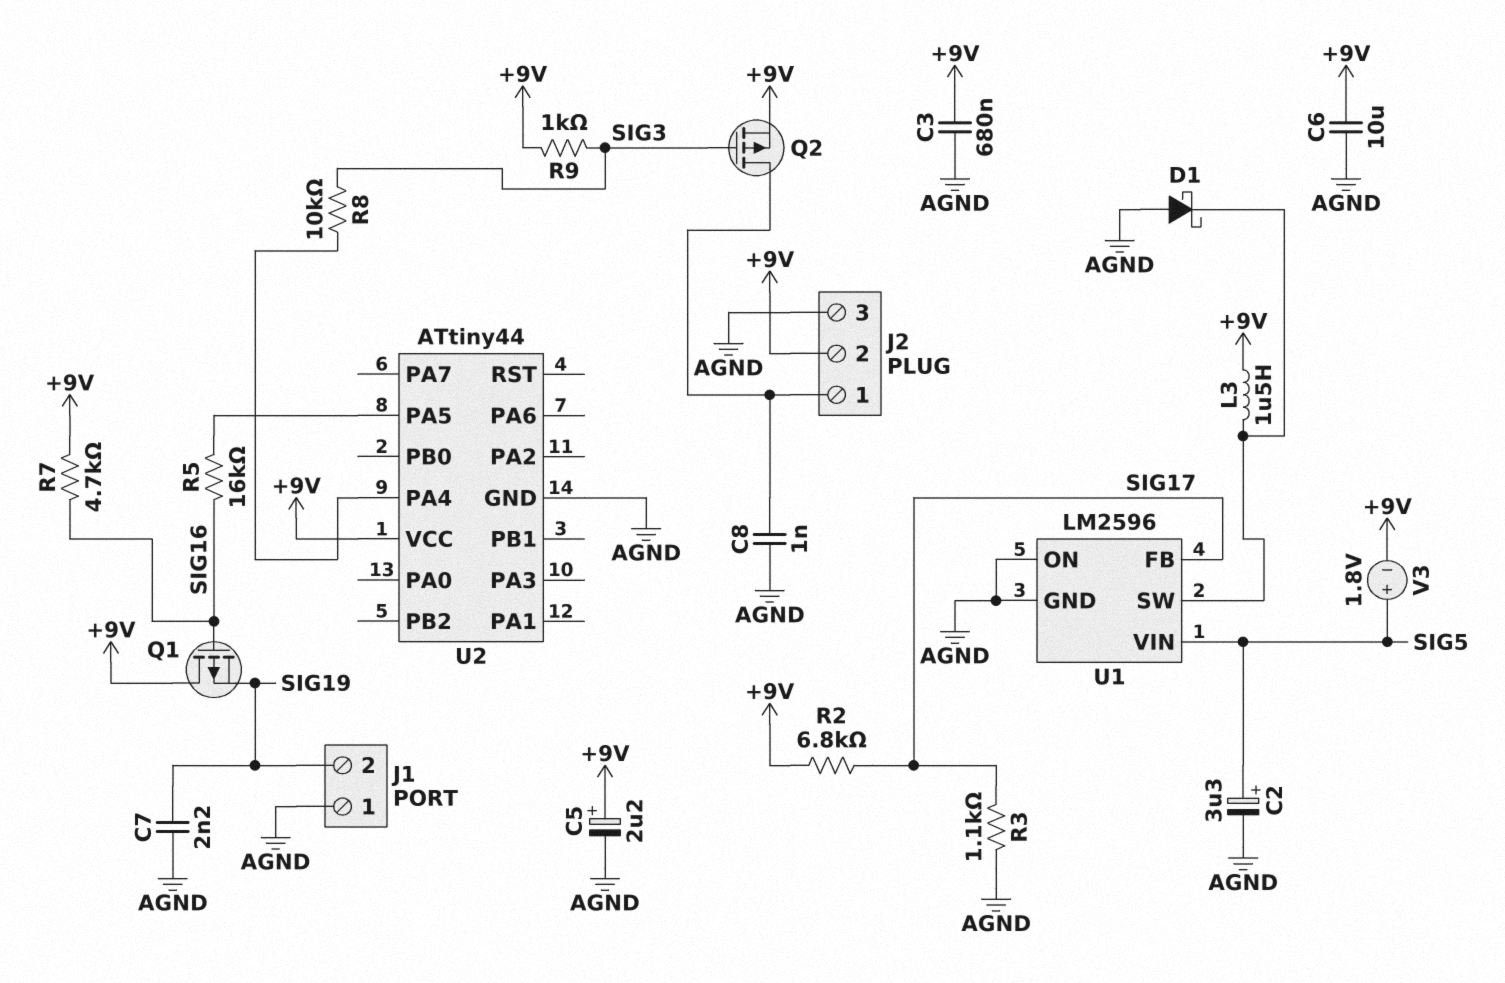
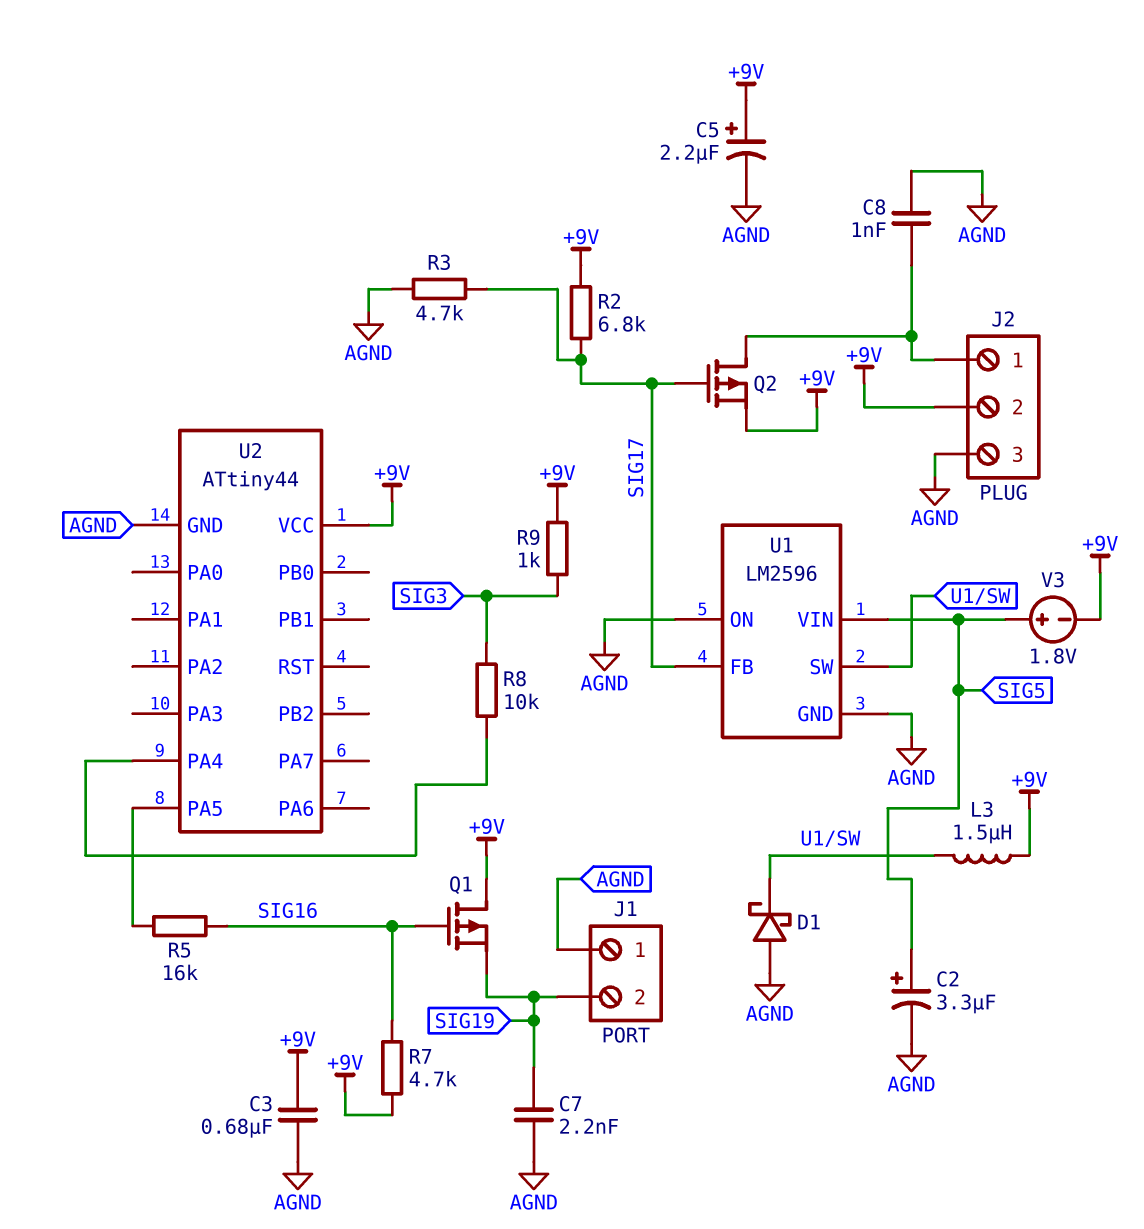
C6: 10uF (+9V, AGND) -> none
Q2: PMOS (G SIG3, D J2/1, S +9V) -> PMOS (G SIG17, D J2/1, S +9V)
R3: 1.1k (AGND, SIG17) -> 4.7k (AGND, SIG17)

